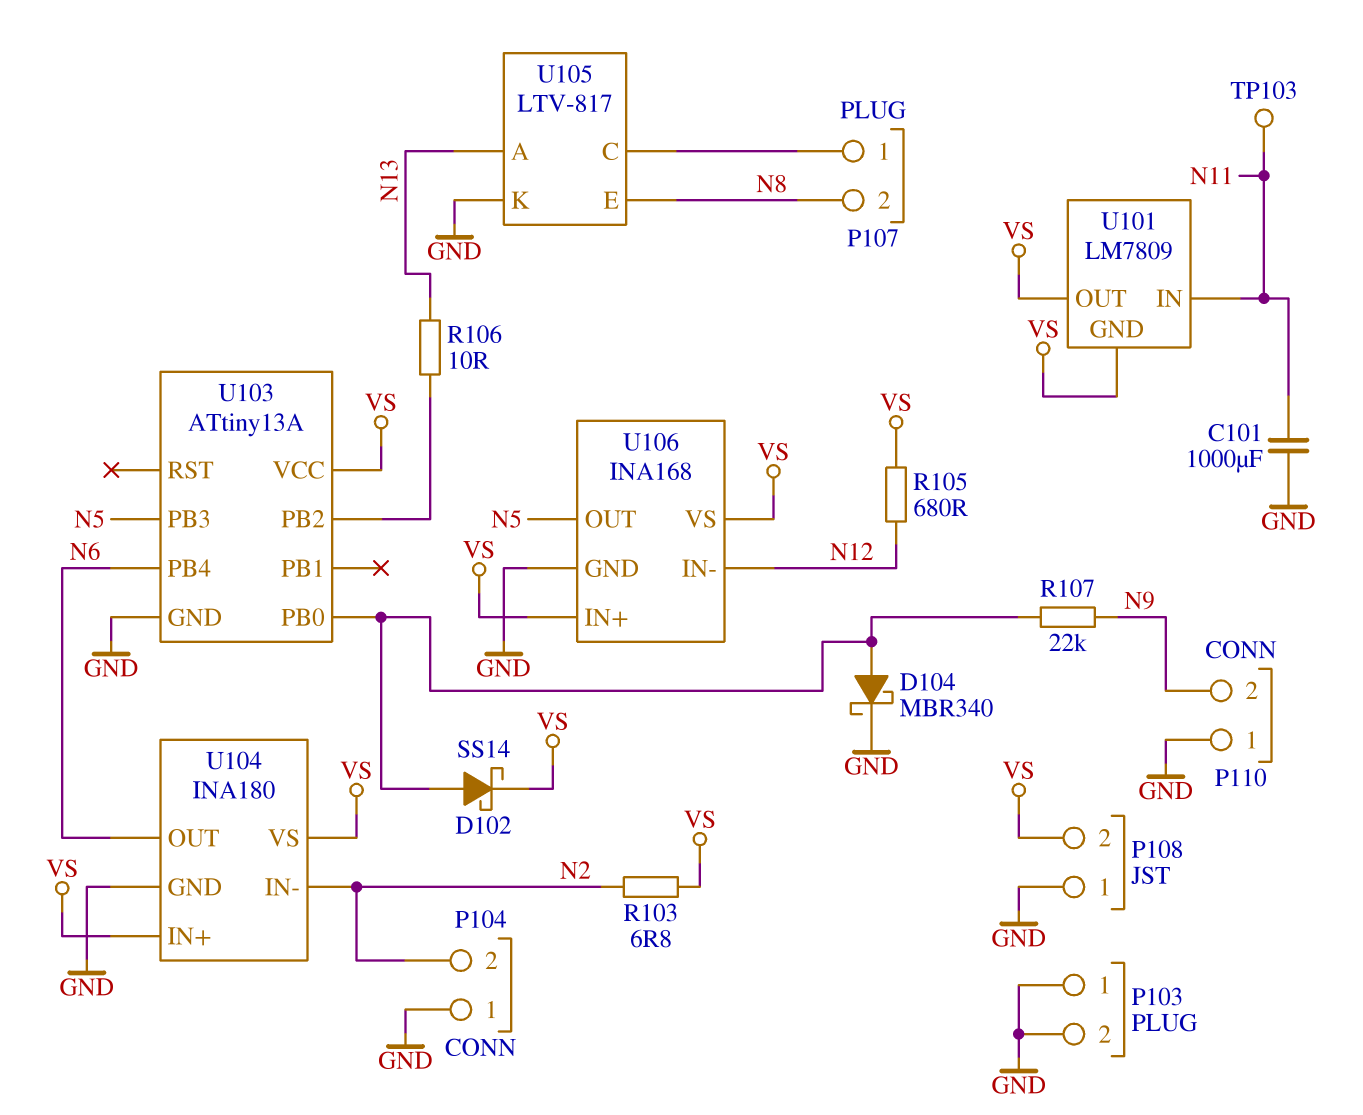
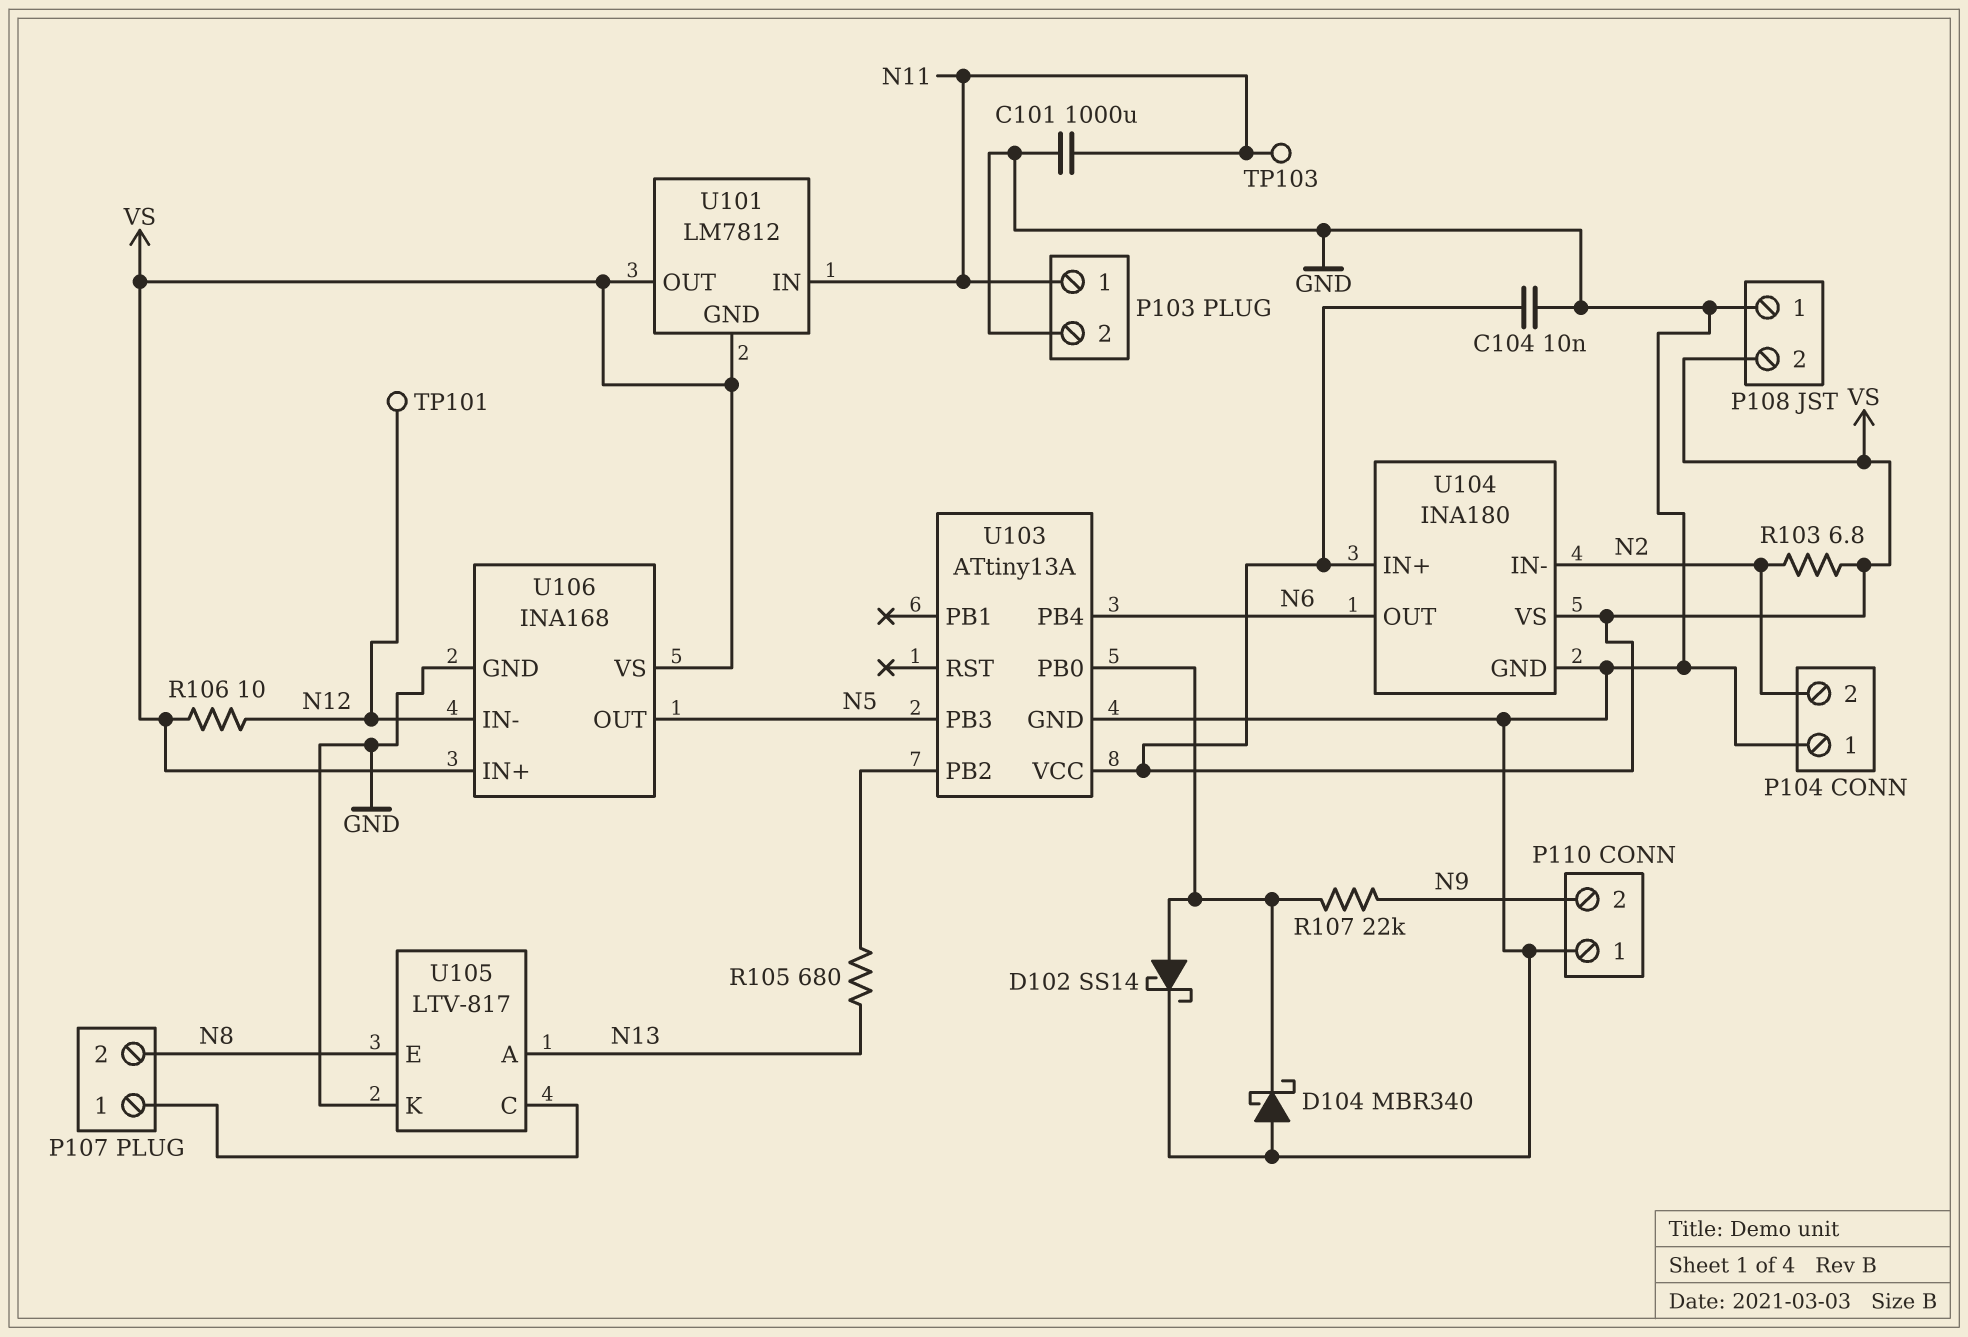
C104: none -> 10nF (GND, VS)
D102: schottky SS14 (A U103/PB0, K VS) -> schottky SS14 (A U103/PB0, K GND)
D104: schottky MBR340 (A U103/PB0, K GND) -> schottky MBR340 (A GND, K U103/PB0)
P103 pin 1: GND -> N11
R105: 680 (N12, VS) -> 680 (N13, U103/PB2)
R106: 10 (N13, U103/PB2) -> 10 (N12, VS)
TP101: none -> test point (N12)
U101: LM7809 -> LM7812

